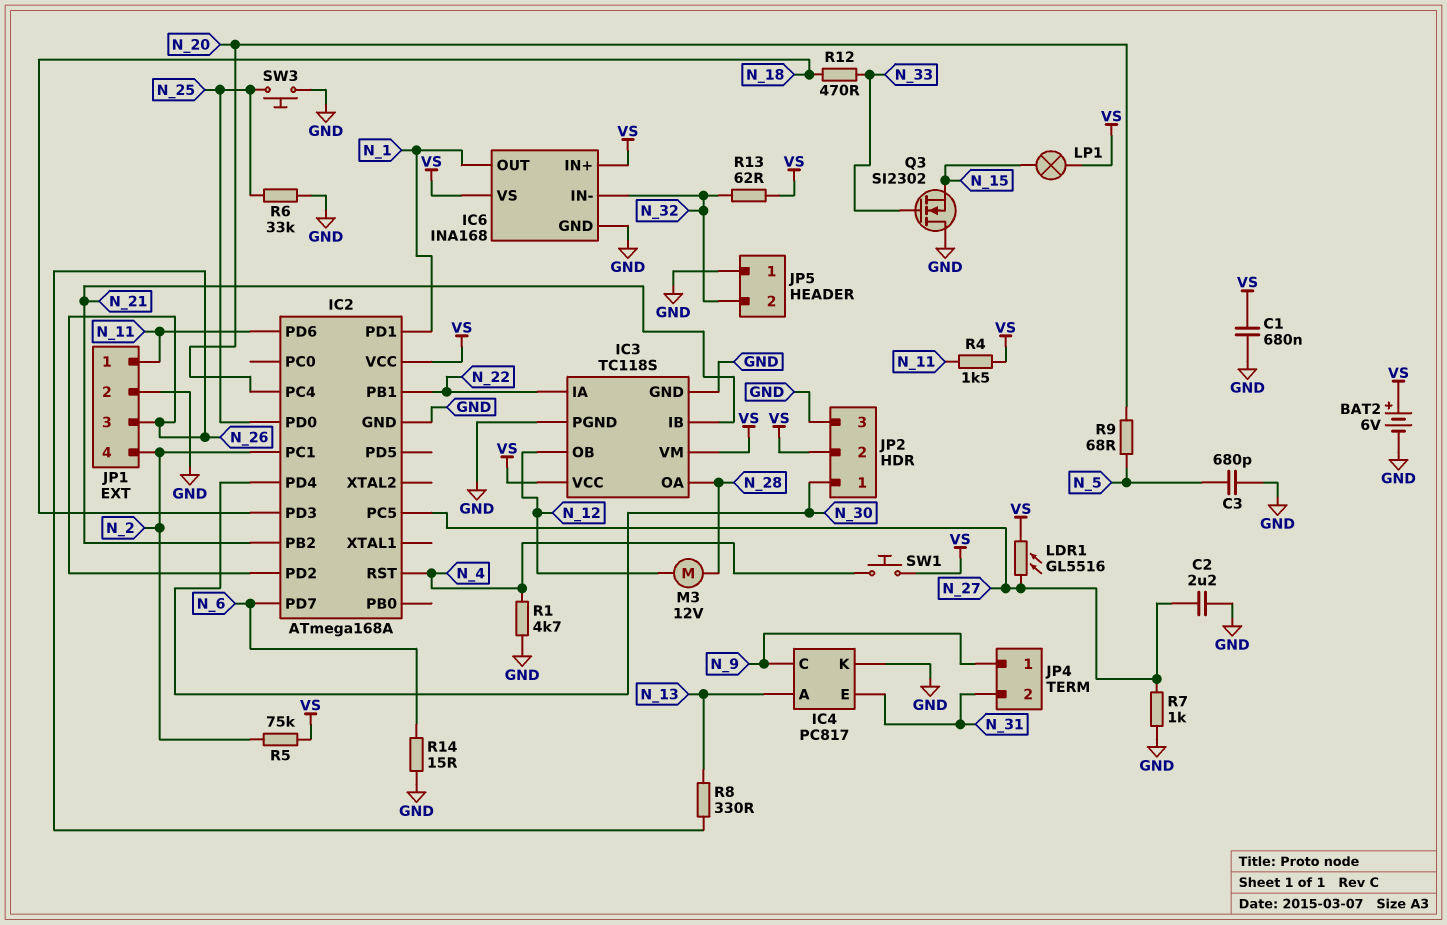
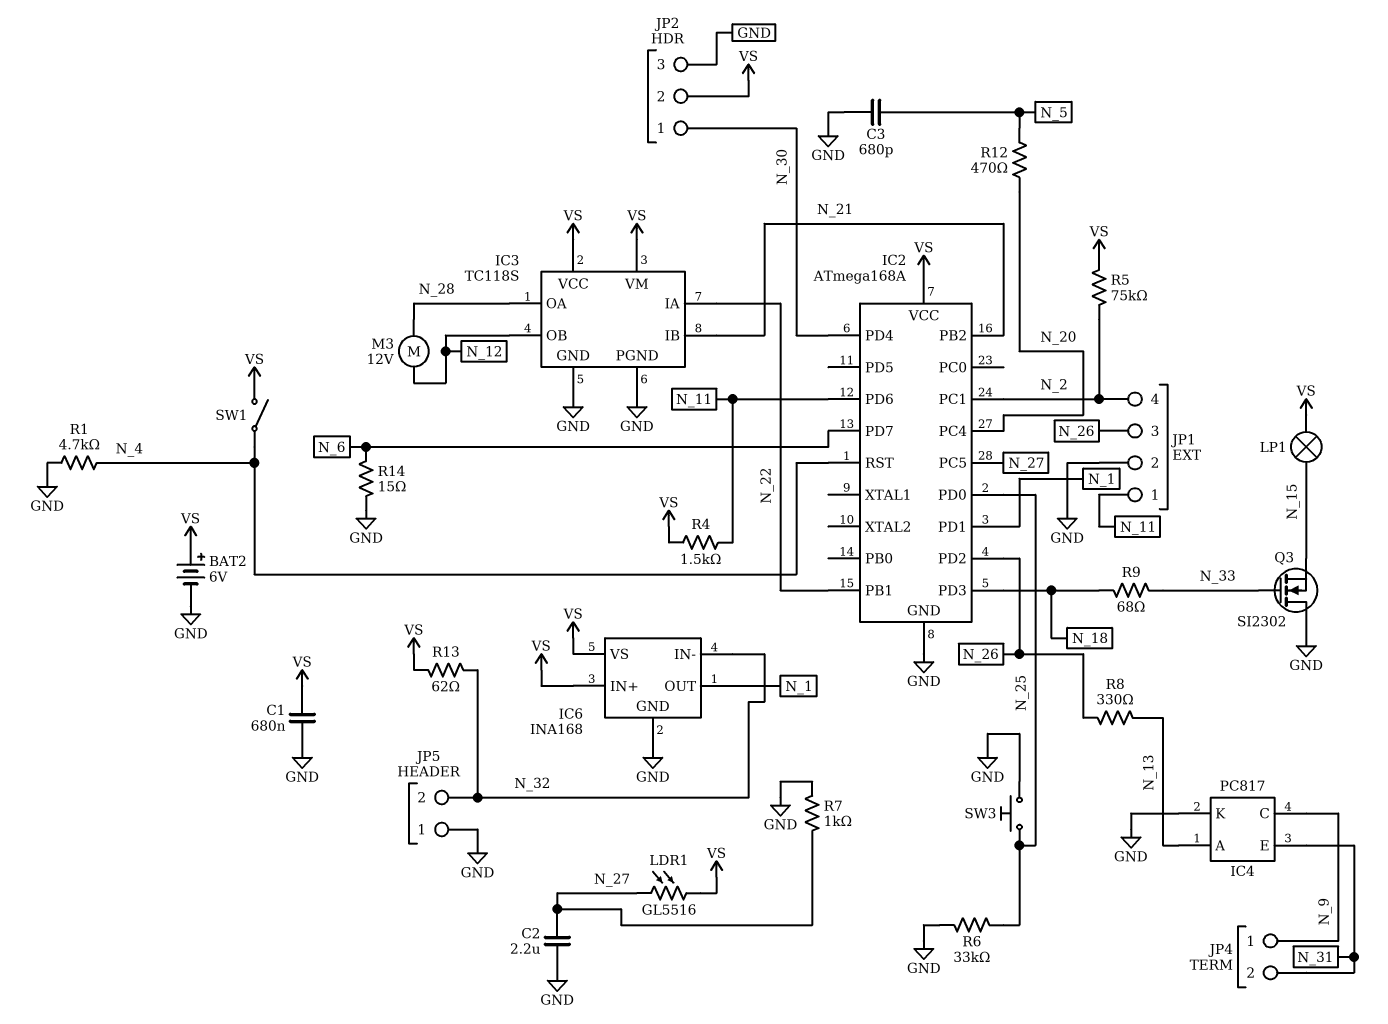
R9: 68 (N_5, N_20) -> 68 (N_18, N_33)
R12: 470 (N_18, N_33) -> 470 (N_5, N_20)
SW1: button (N_4, VS) -> switch (N_4, VS)

